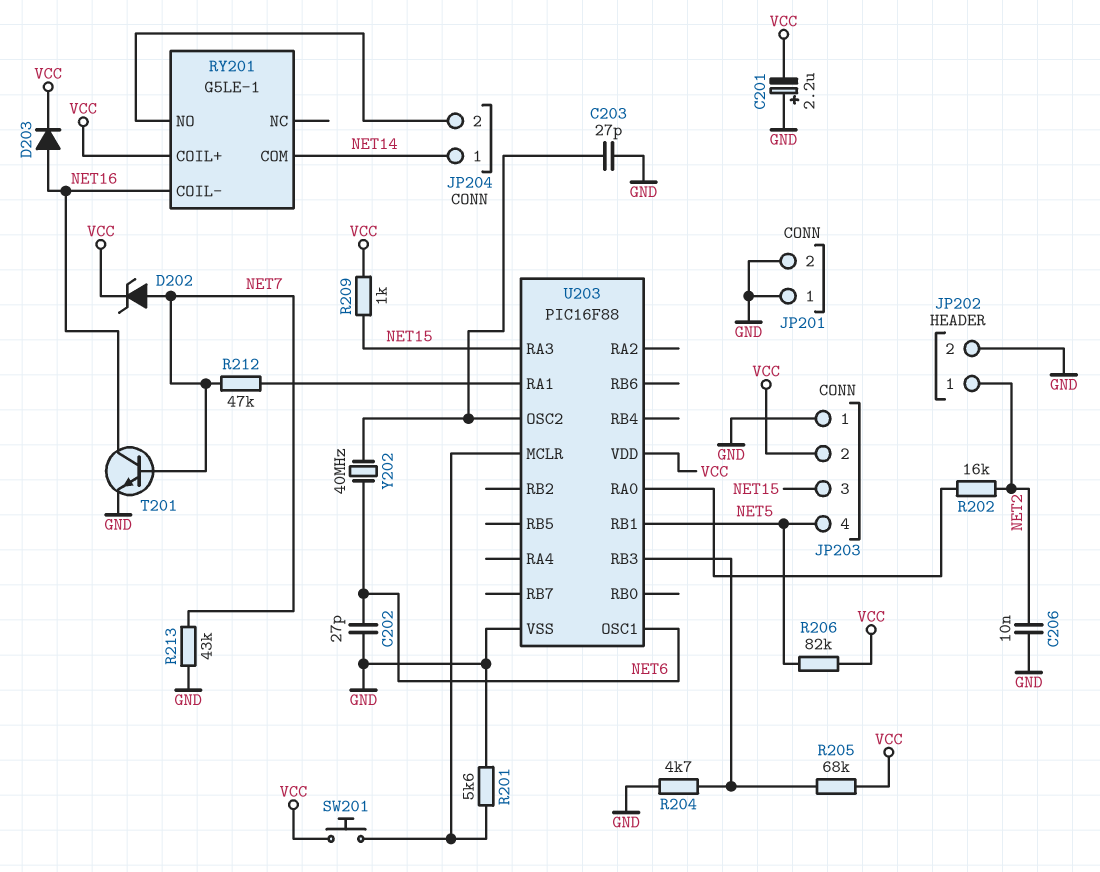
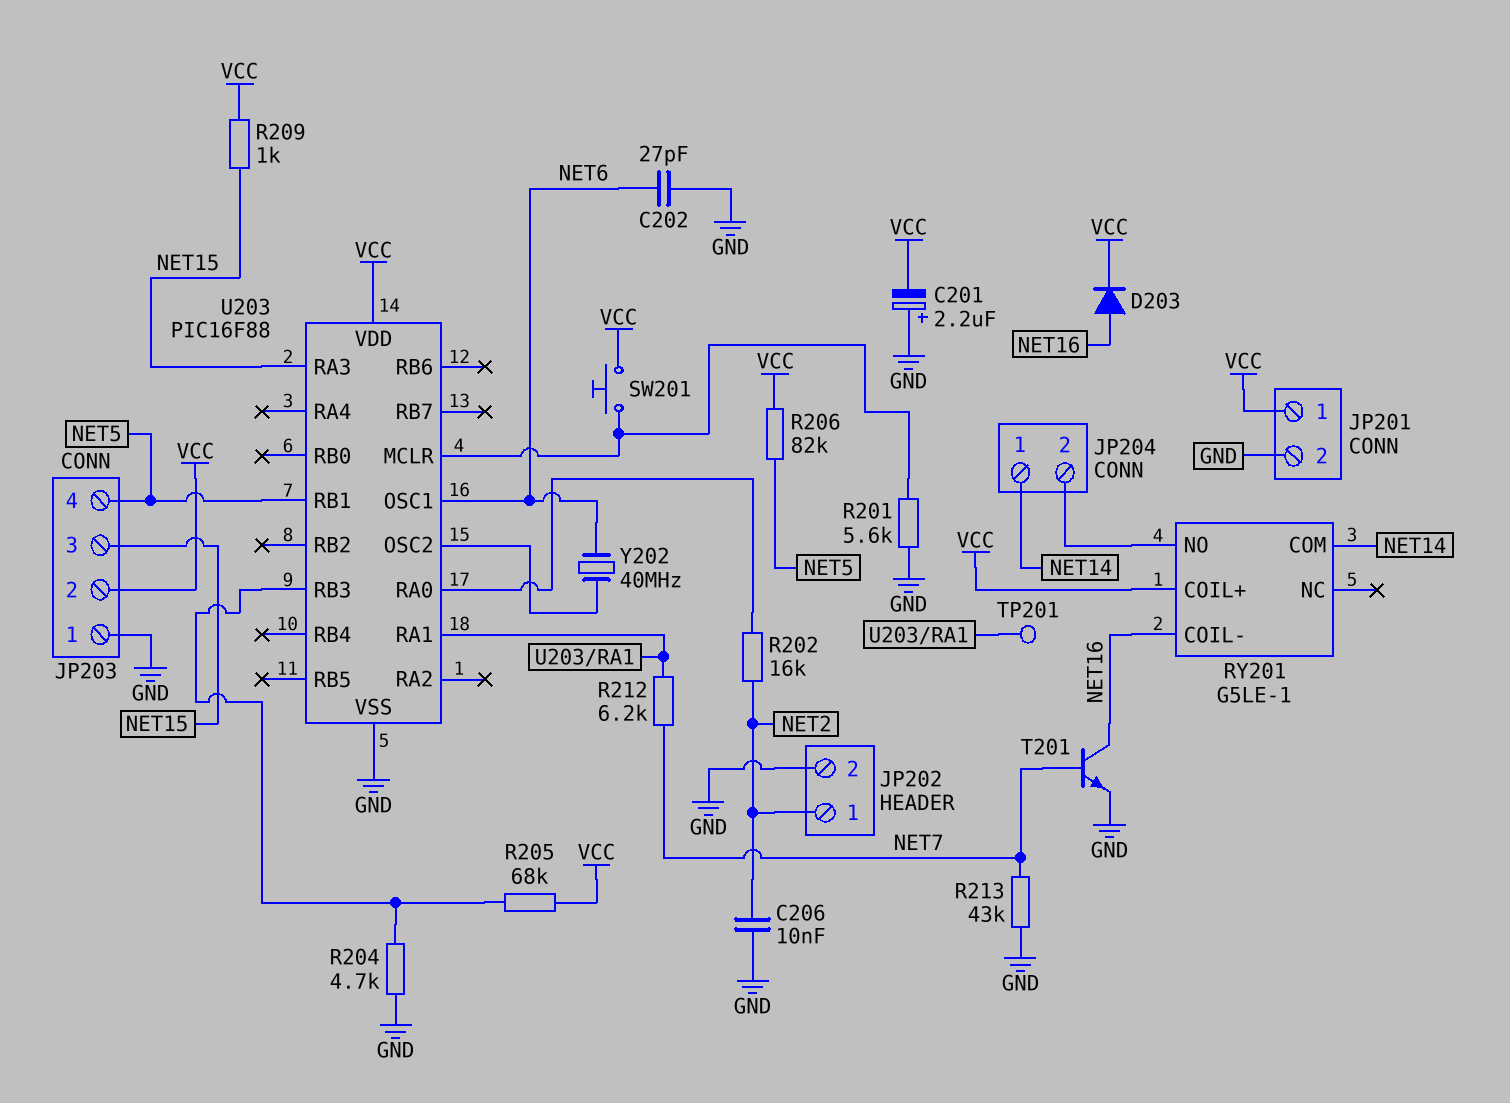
C203: 27pF (GND, U203/OSC2) -> none
D202: zener (A NET7, K VCC) -> none
JP201 pin 1: GND -> VCC
R212: 47k (NET7, U203/RA1) -> 6.2k (NET7, U203/RA1)
TP201: none -> test point (U203/RA1)

